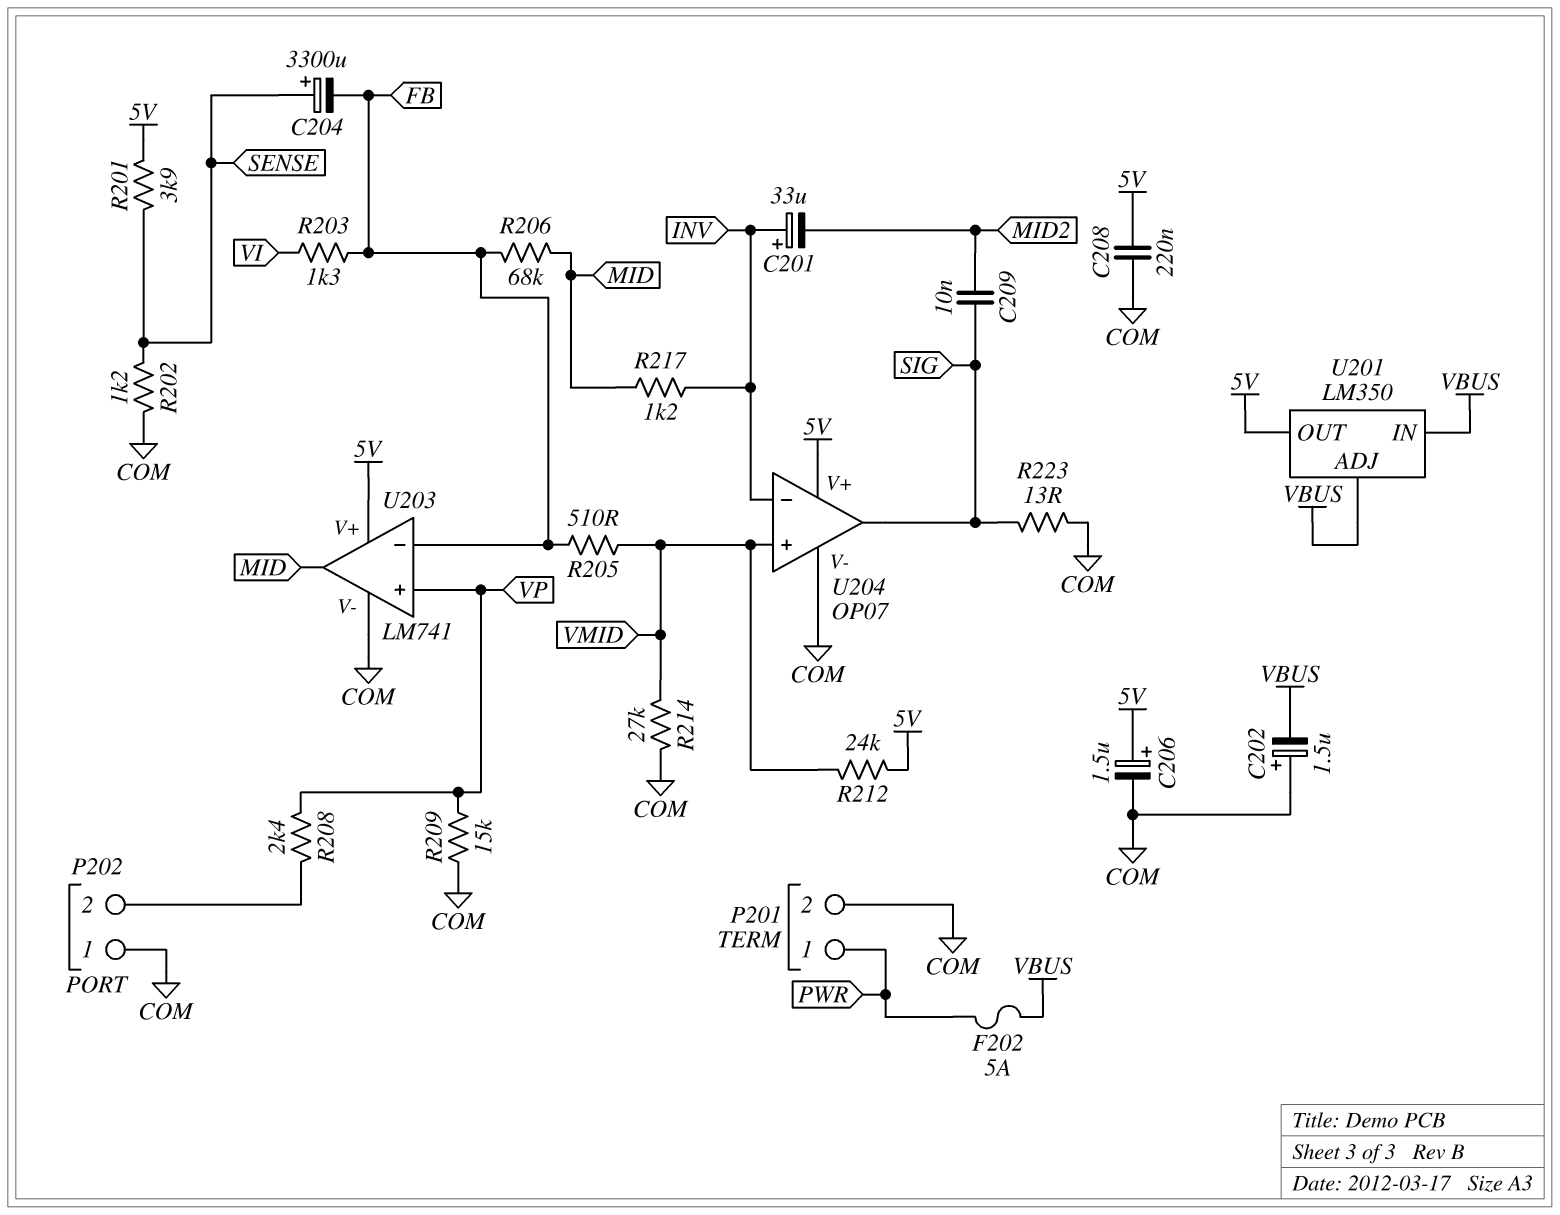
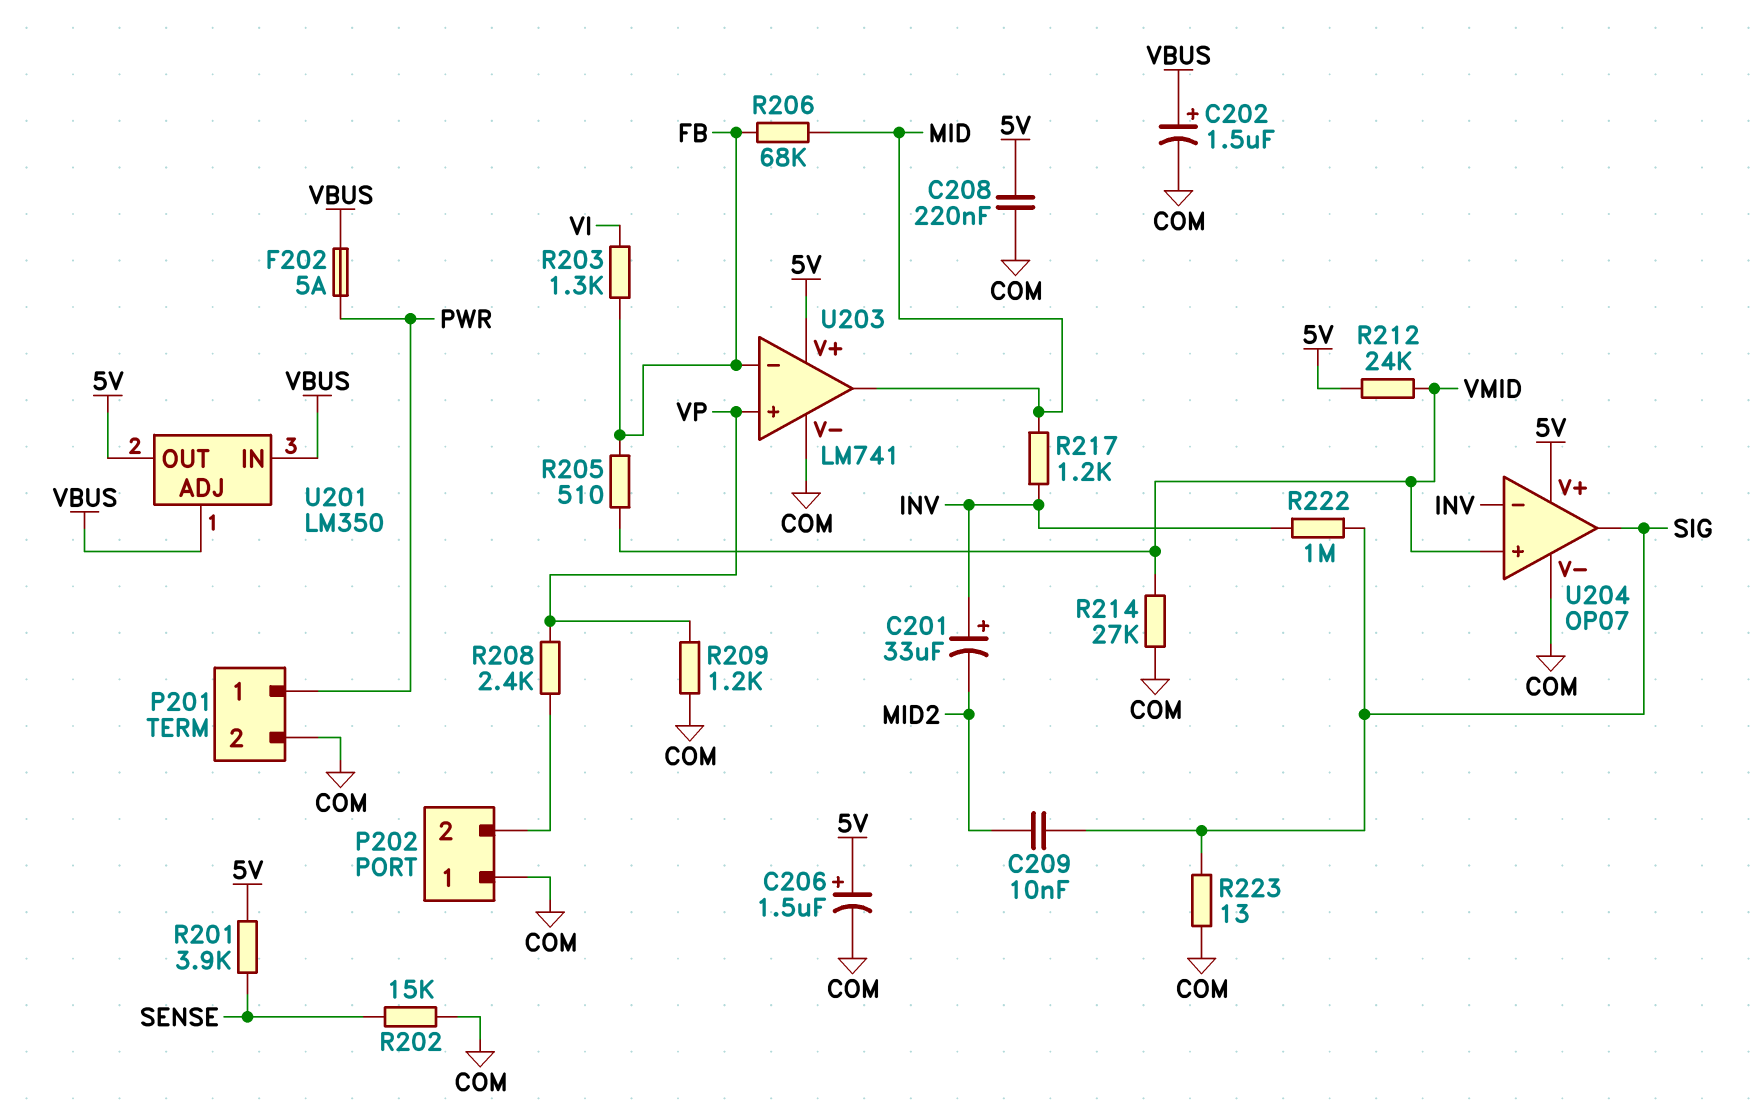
C202: 1.5uF (plus COM, minus VBUS) -> 1.5uF (plus VBUS, minus COM)
C204: 3300uF (plus SENSE, minus FB) -> none
R202: 1.2k (COM, SENSE) -> 15k (COM, SENSE)
R209: 15k (COM, VP) -> 1.2k (COM, VP)
R222: none -> 1M (INV, SIG)

